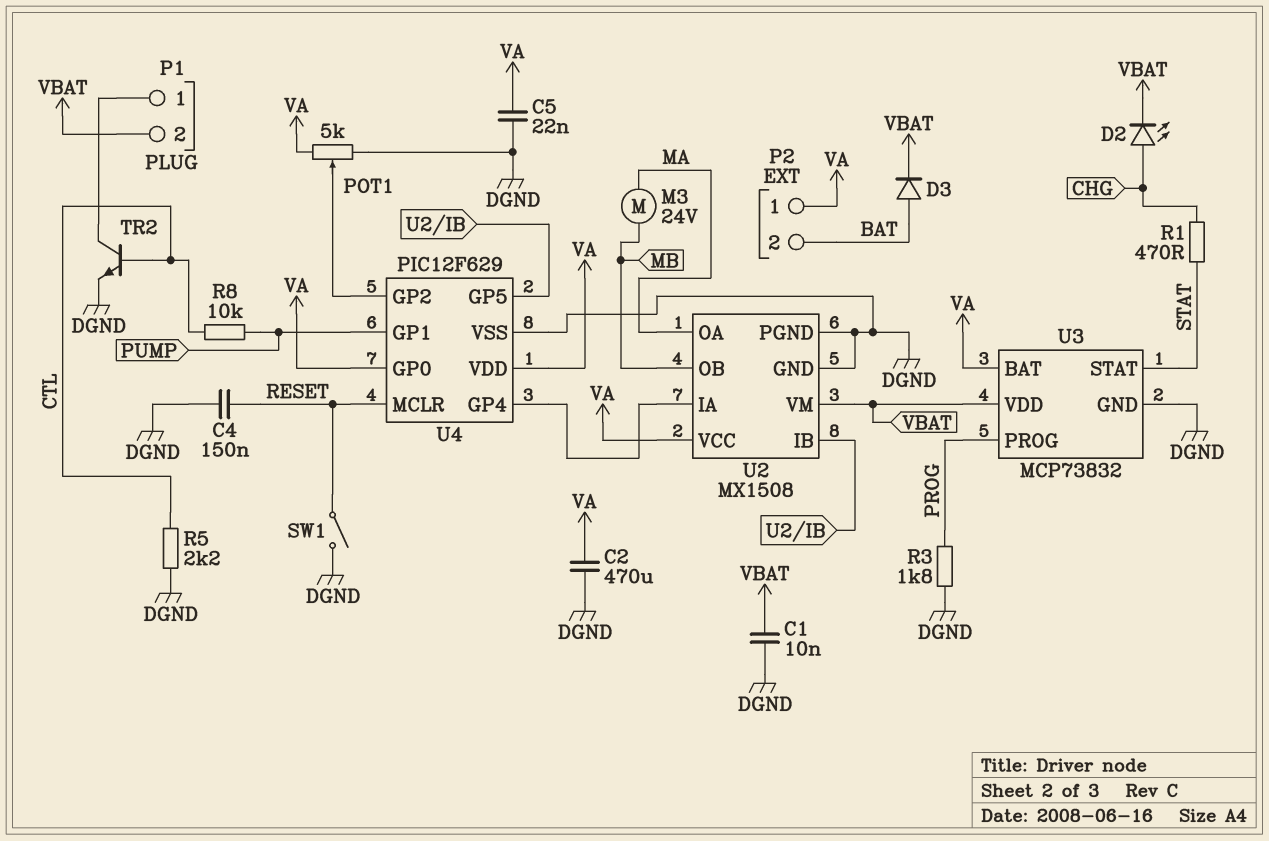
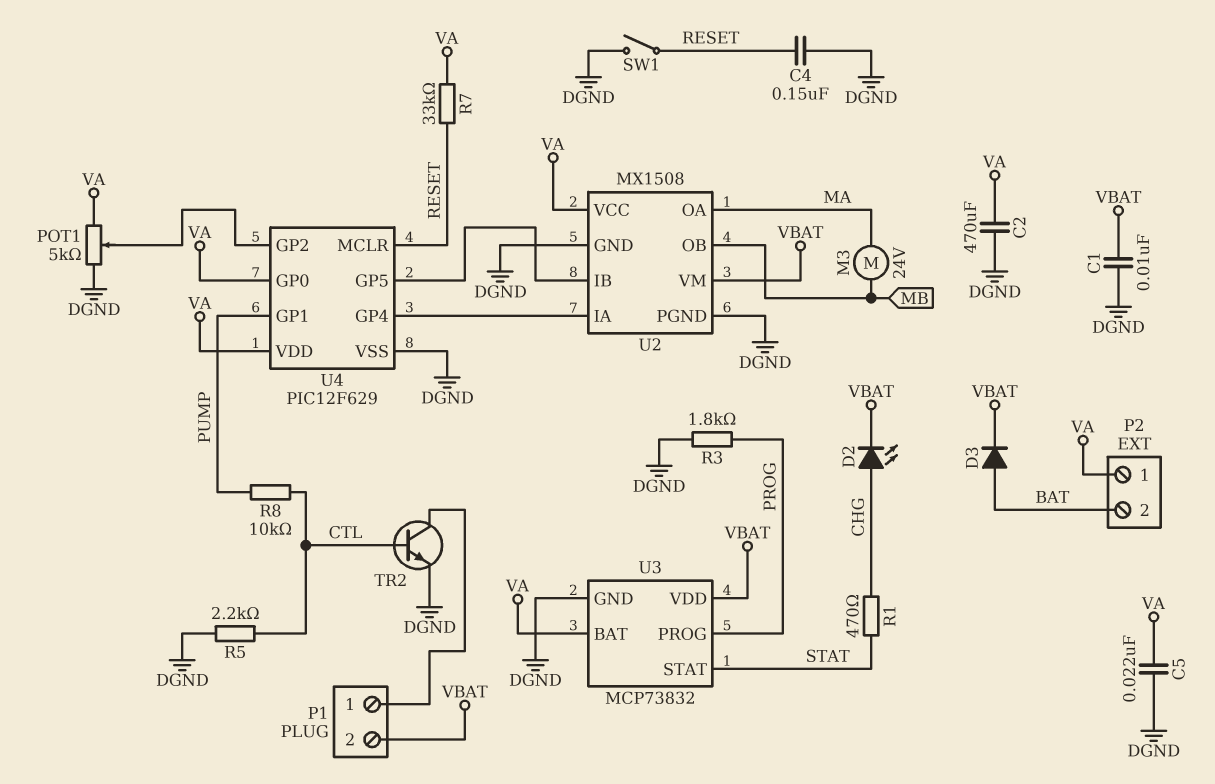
R7: none -> 33k (RESET, VA)

